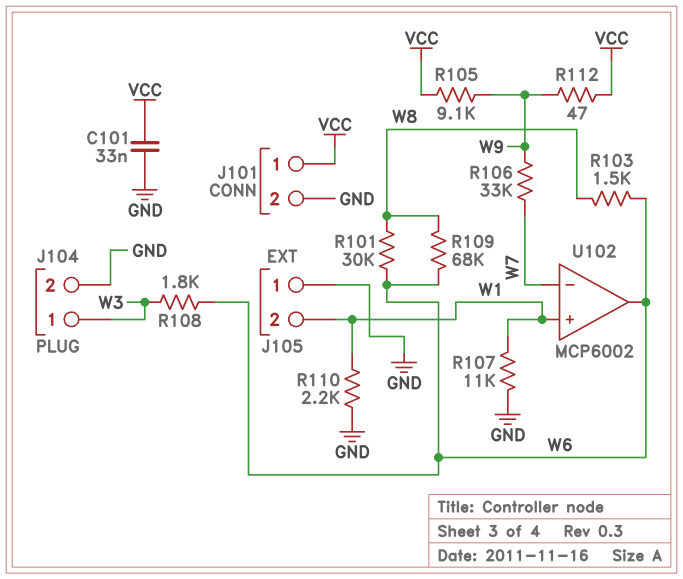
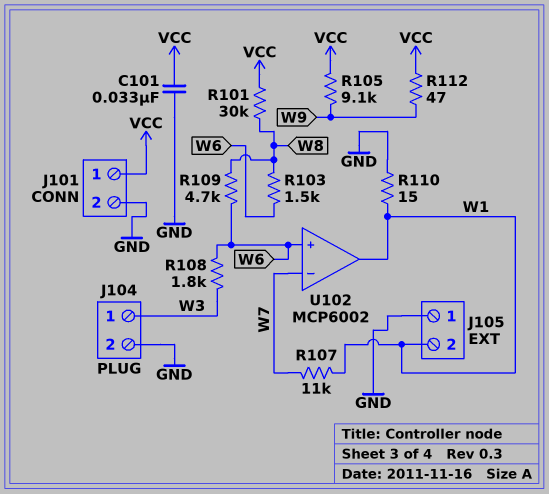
R101: 30k (W6, W8) -> 30k (VCC, W8)
R106: 33k (W7, W9) -> none
R107: 11k (GND, W1) -> 11k (W1, W7)
R109: 68k (W6, W8) -> 4.7k (W6, W8)
R110: 2.2k (GND, W1) -> 15 (GND, W1)
U102 pin in+: W1 -> W6
U102 pin out: W6 -> W1

